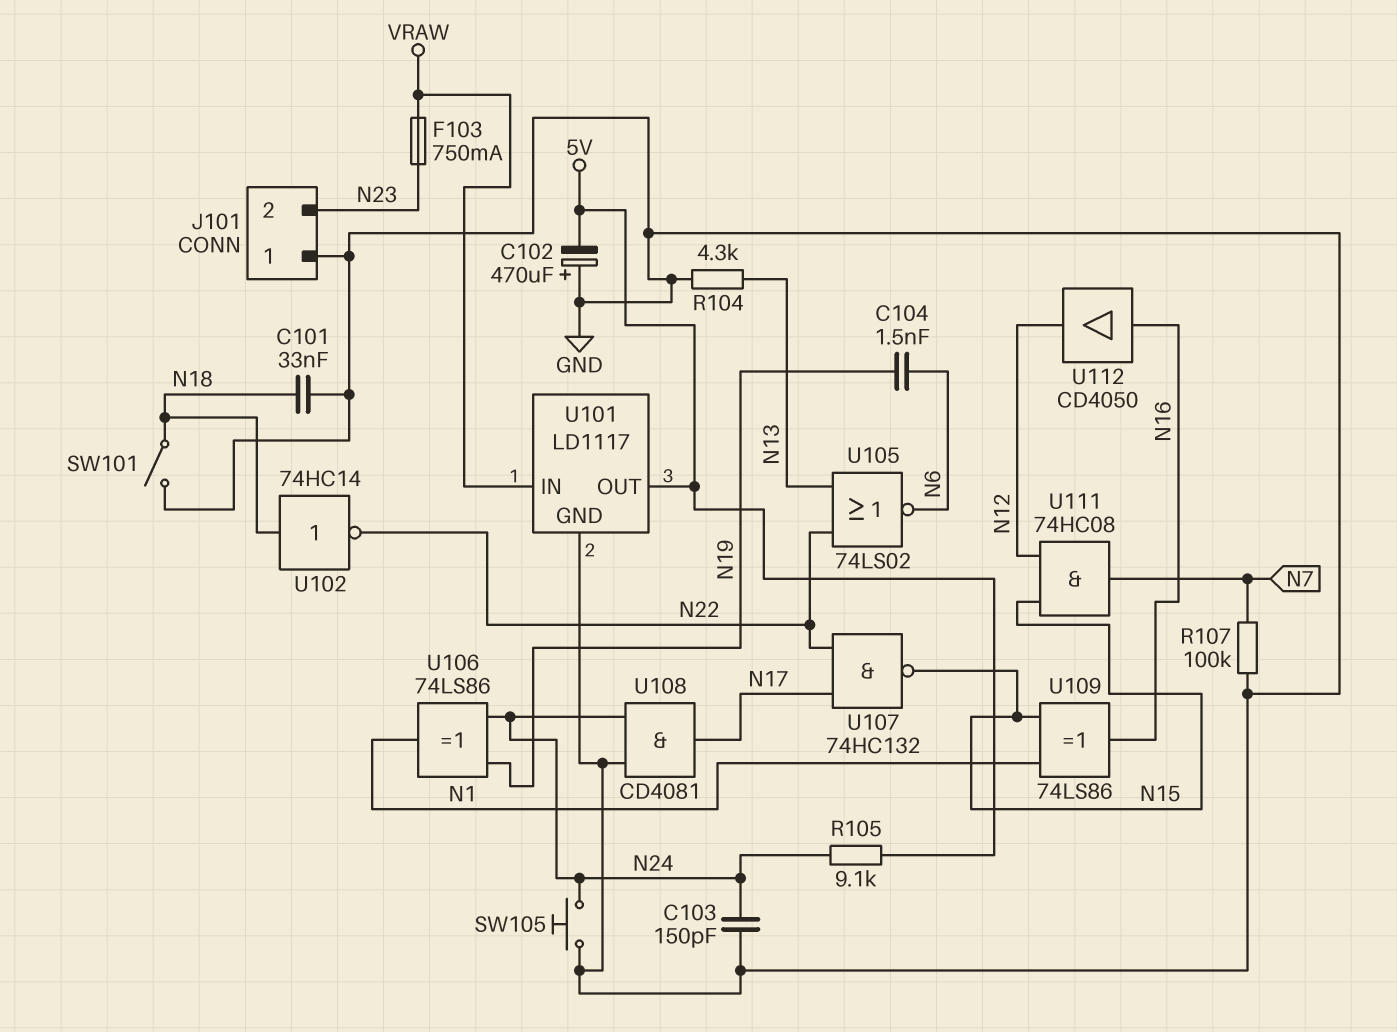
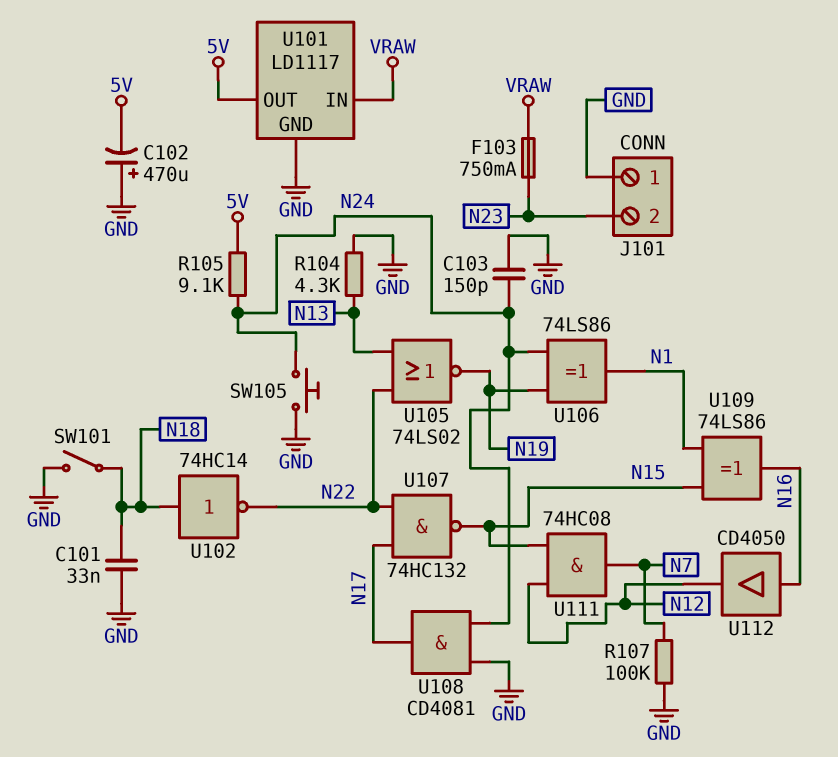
C104: 1.5nF (N6, N19) -> none
U105: NOR 74LS02 (in N13, in N22, out N6) -> NOR 74LS02 (in N13, in N22, out N19)

